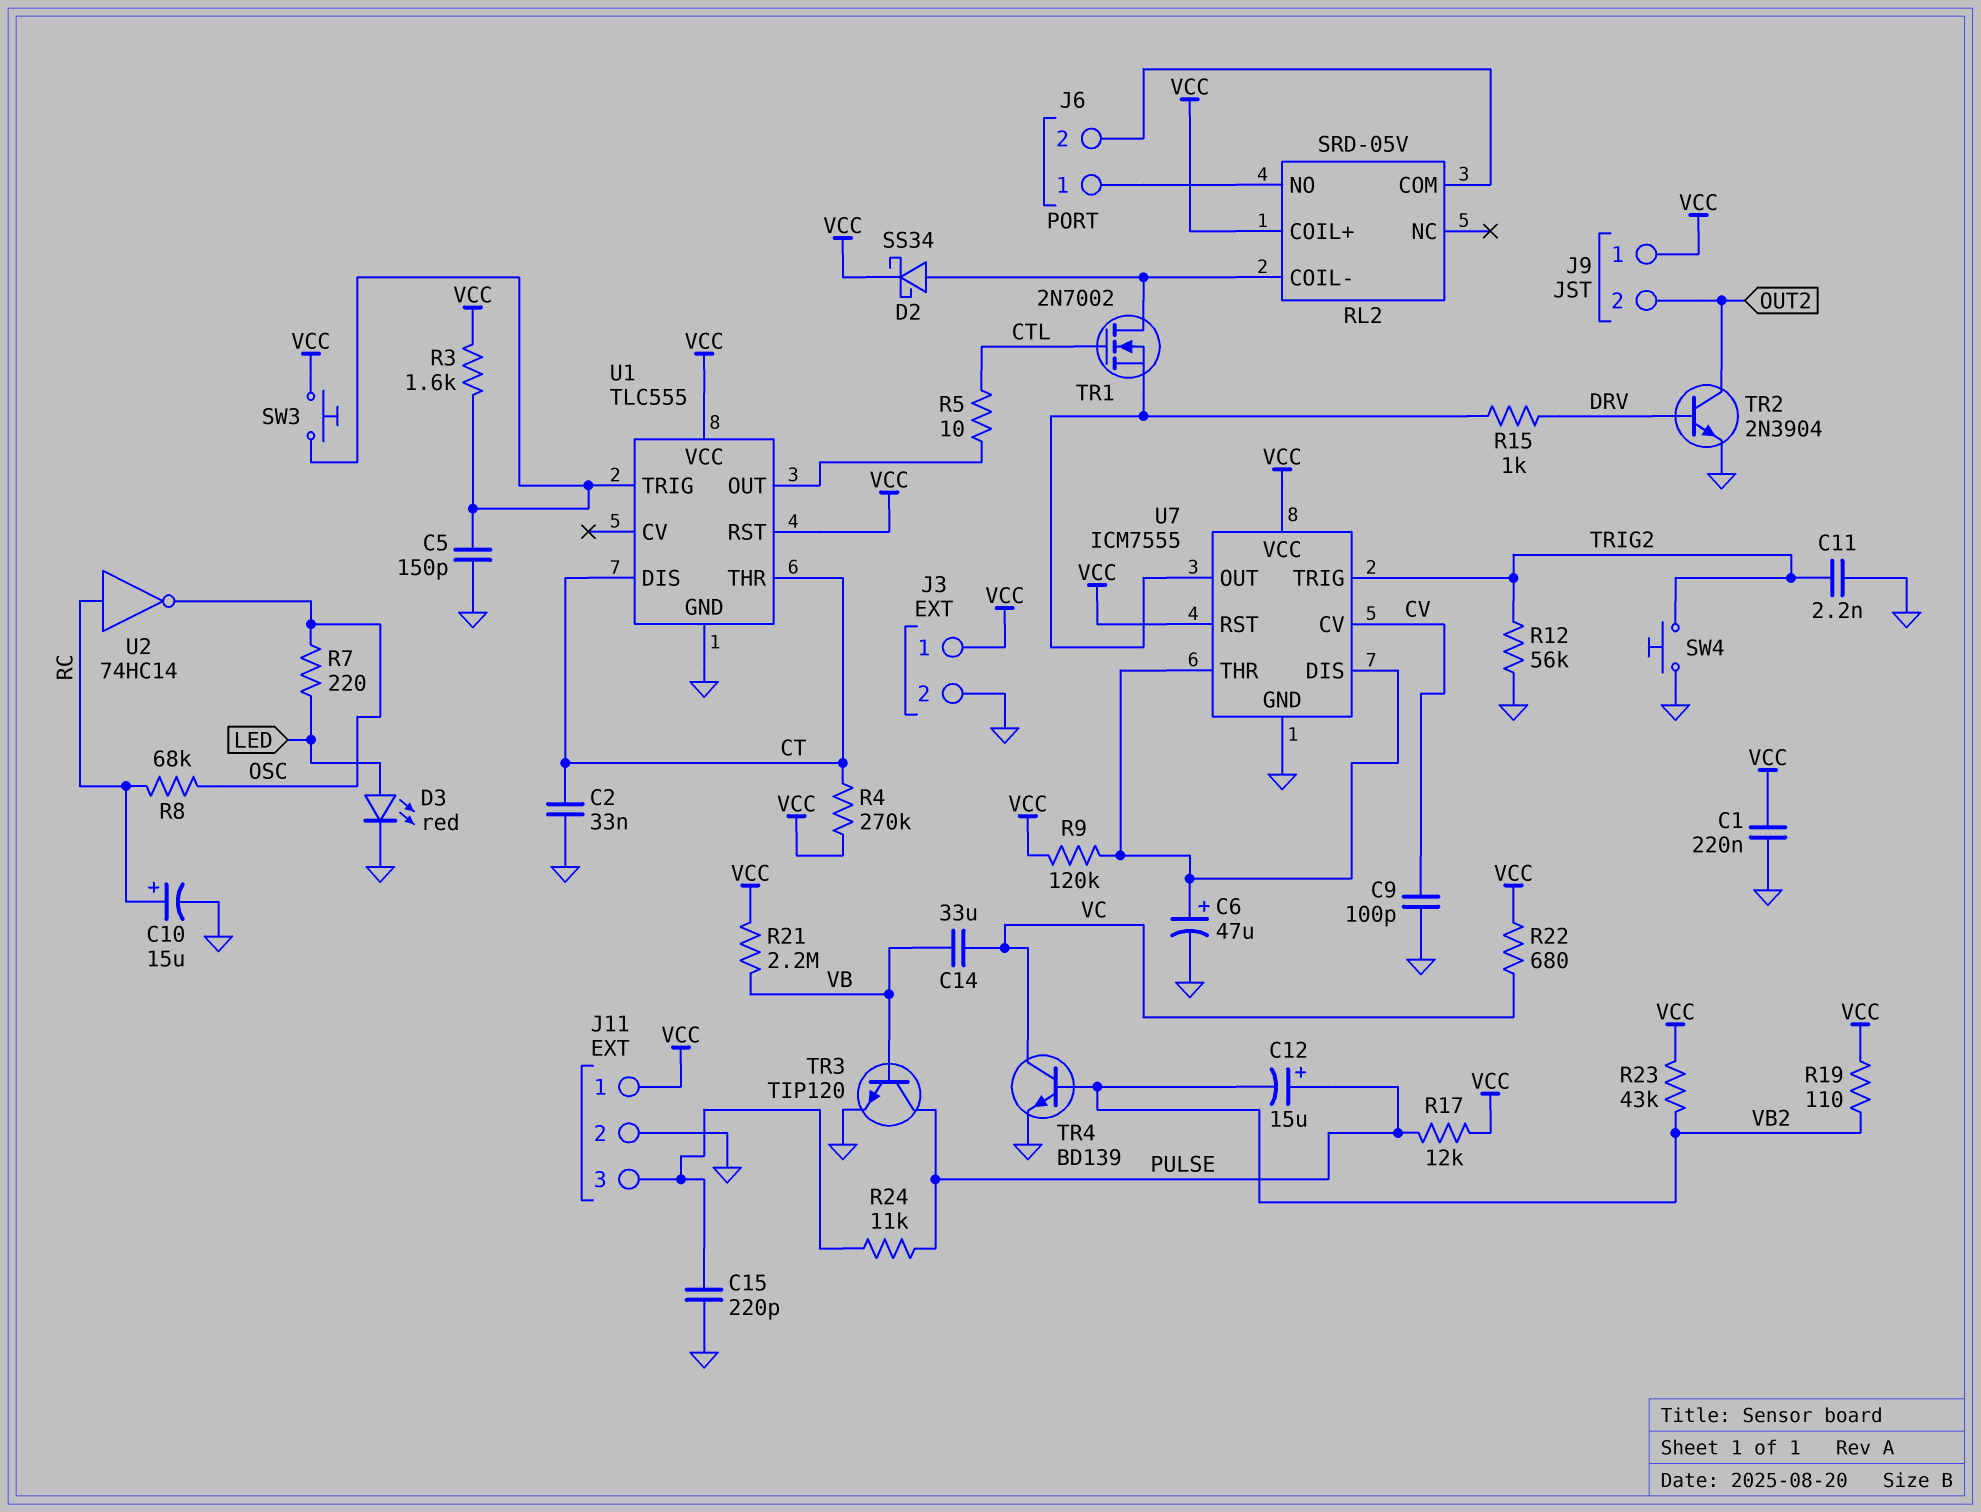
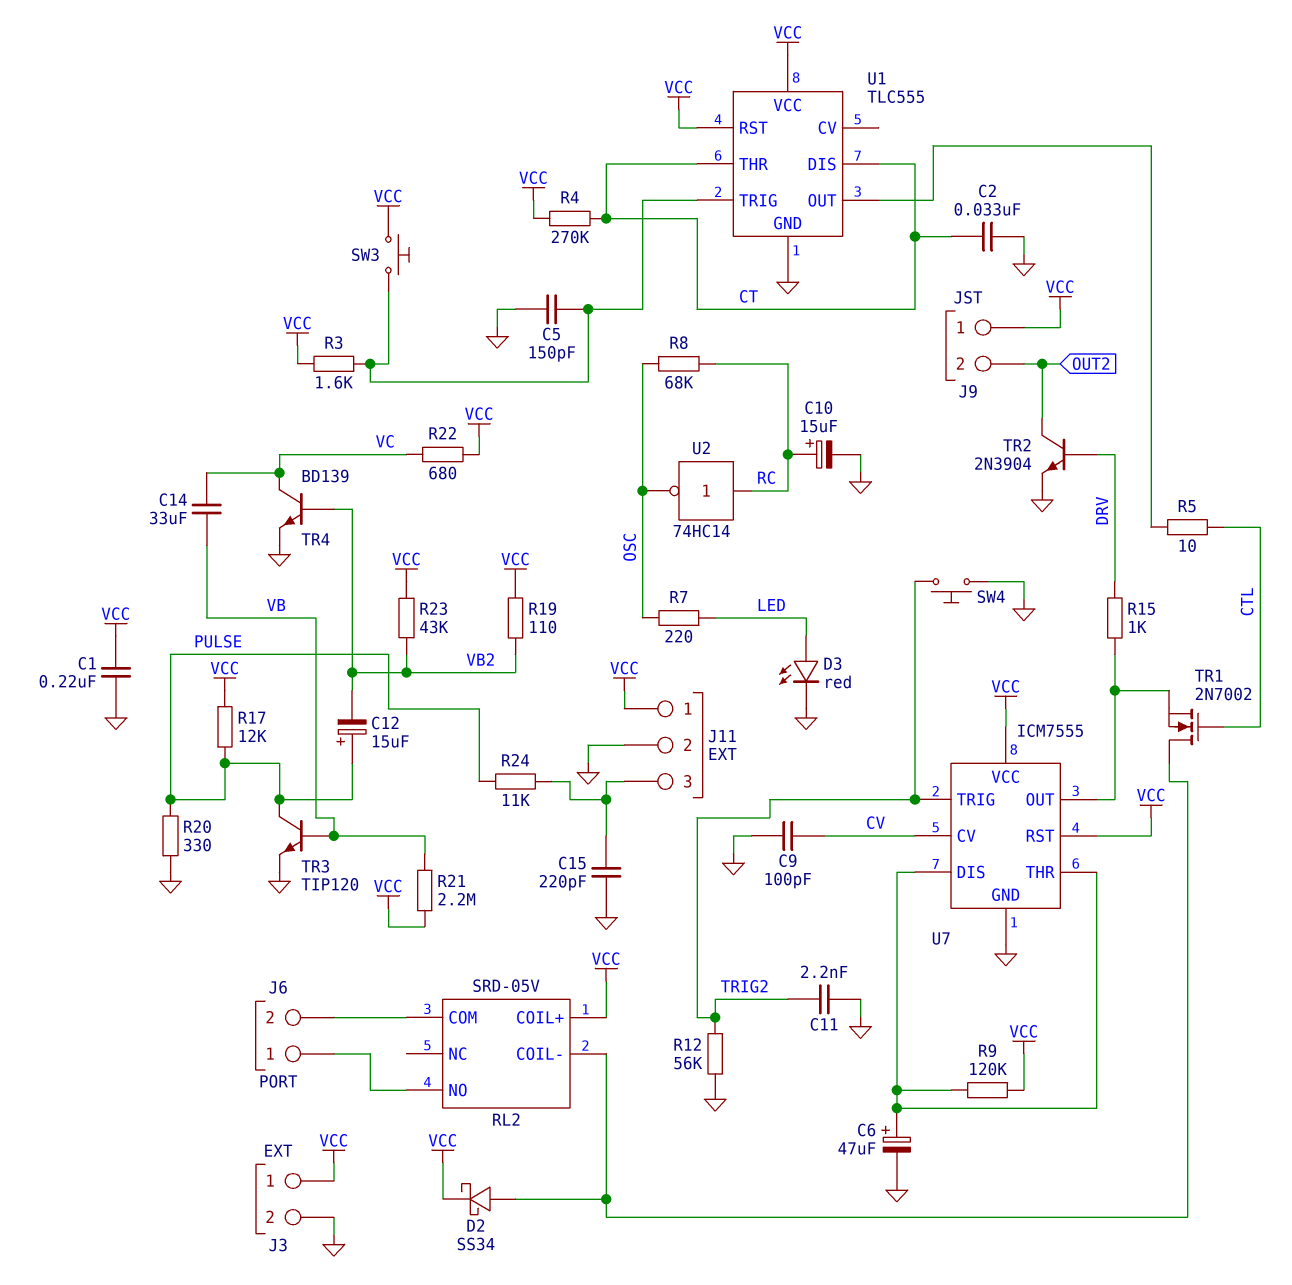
R20: none -> 330 (GND, PULSE)

